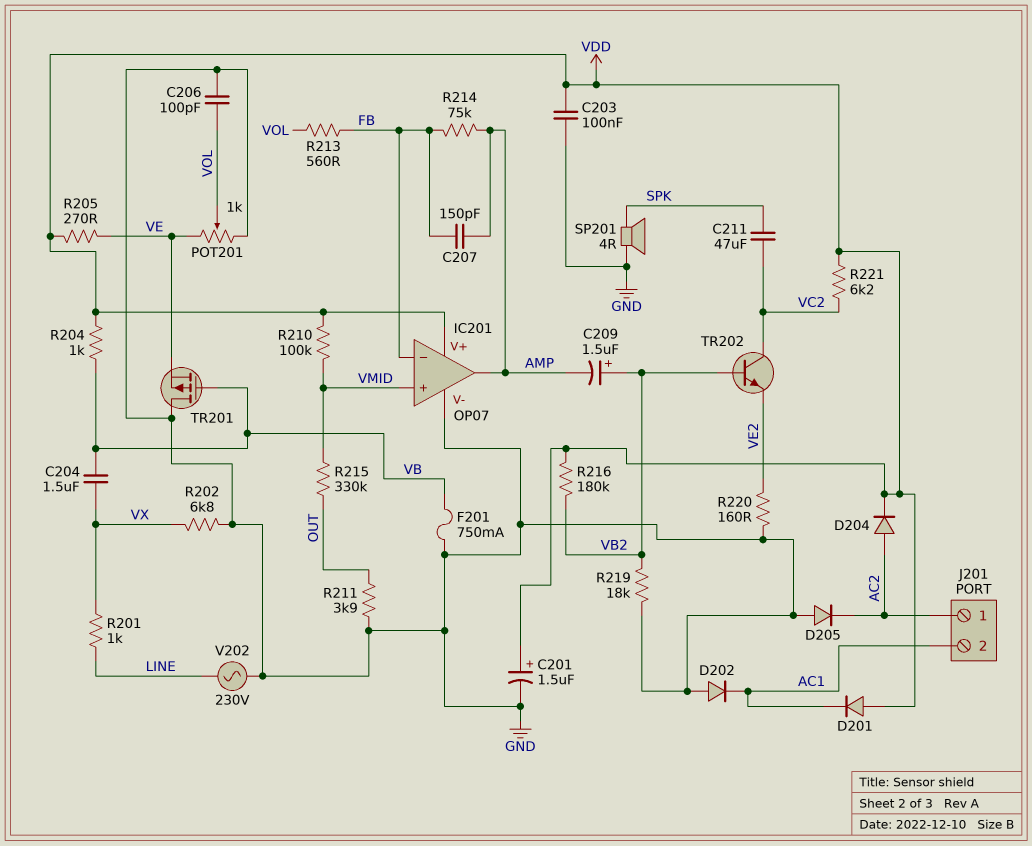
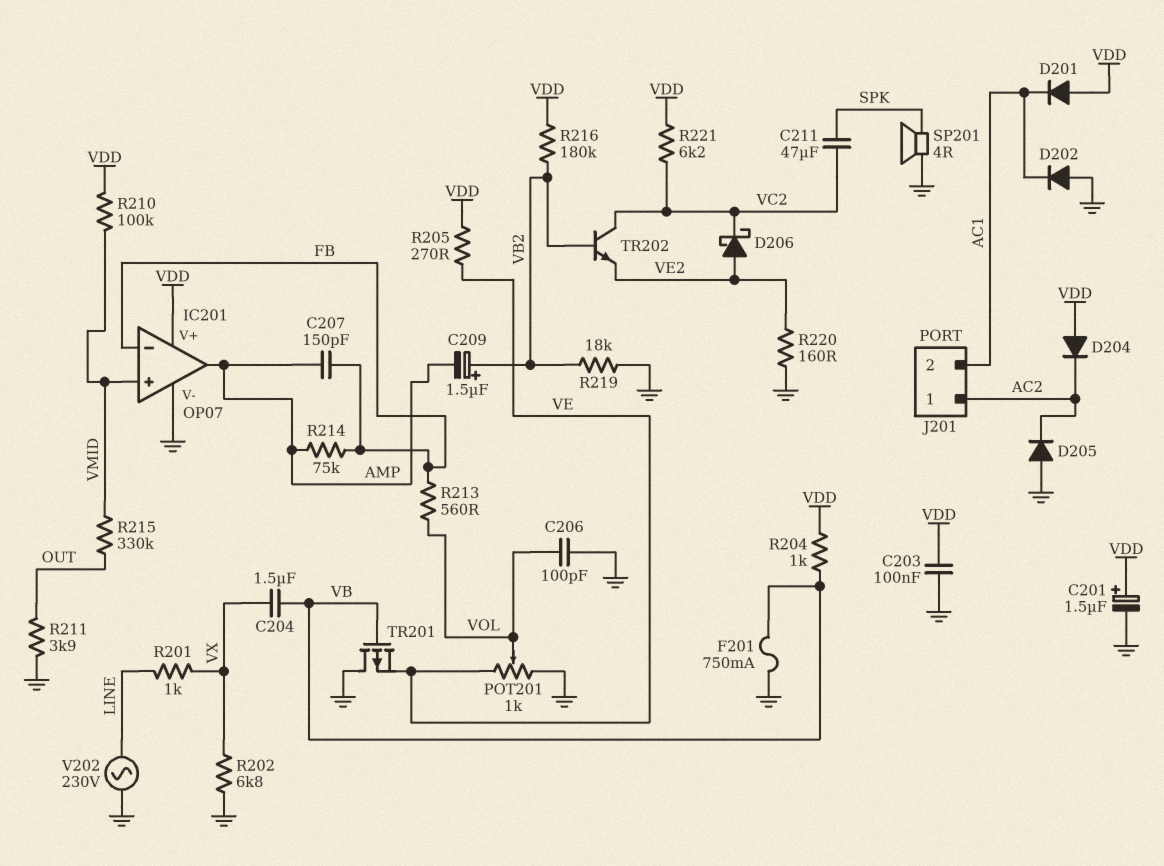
D204: diode (A AC2, K VDD) -> diode (A VDD, K AC2)
D206: none -> schottky (A VE2, K VC2)

